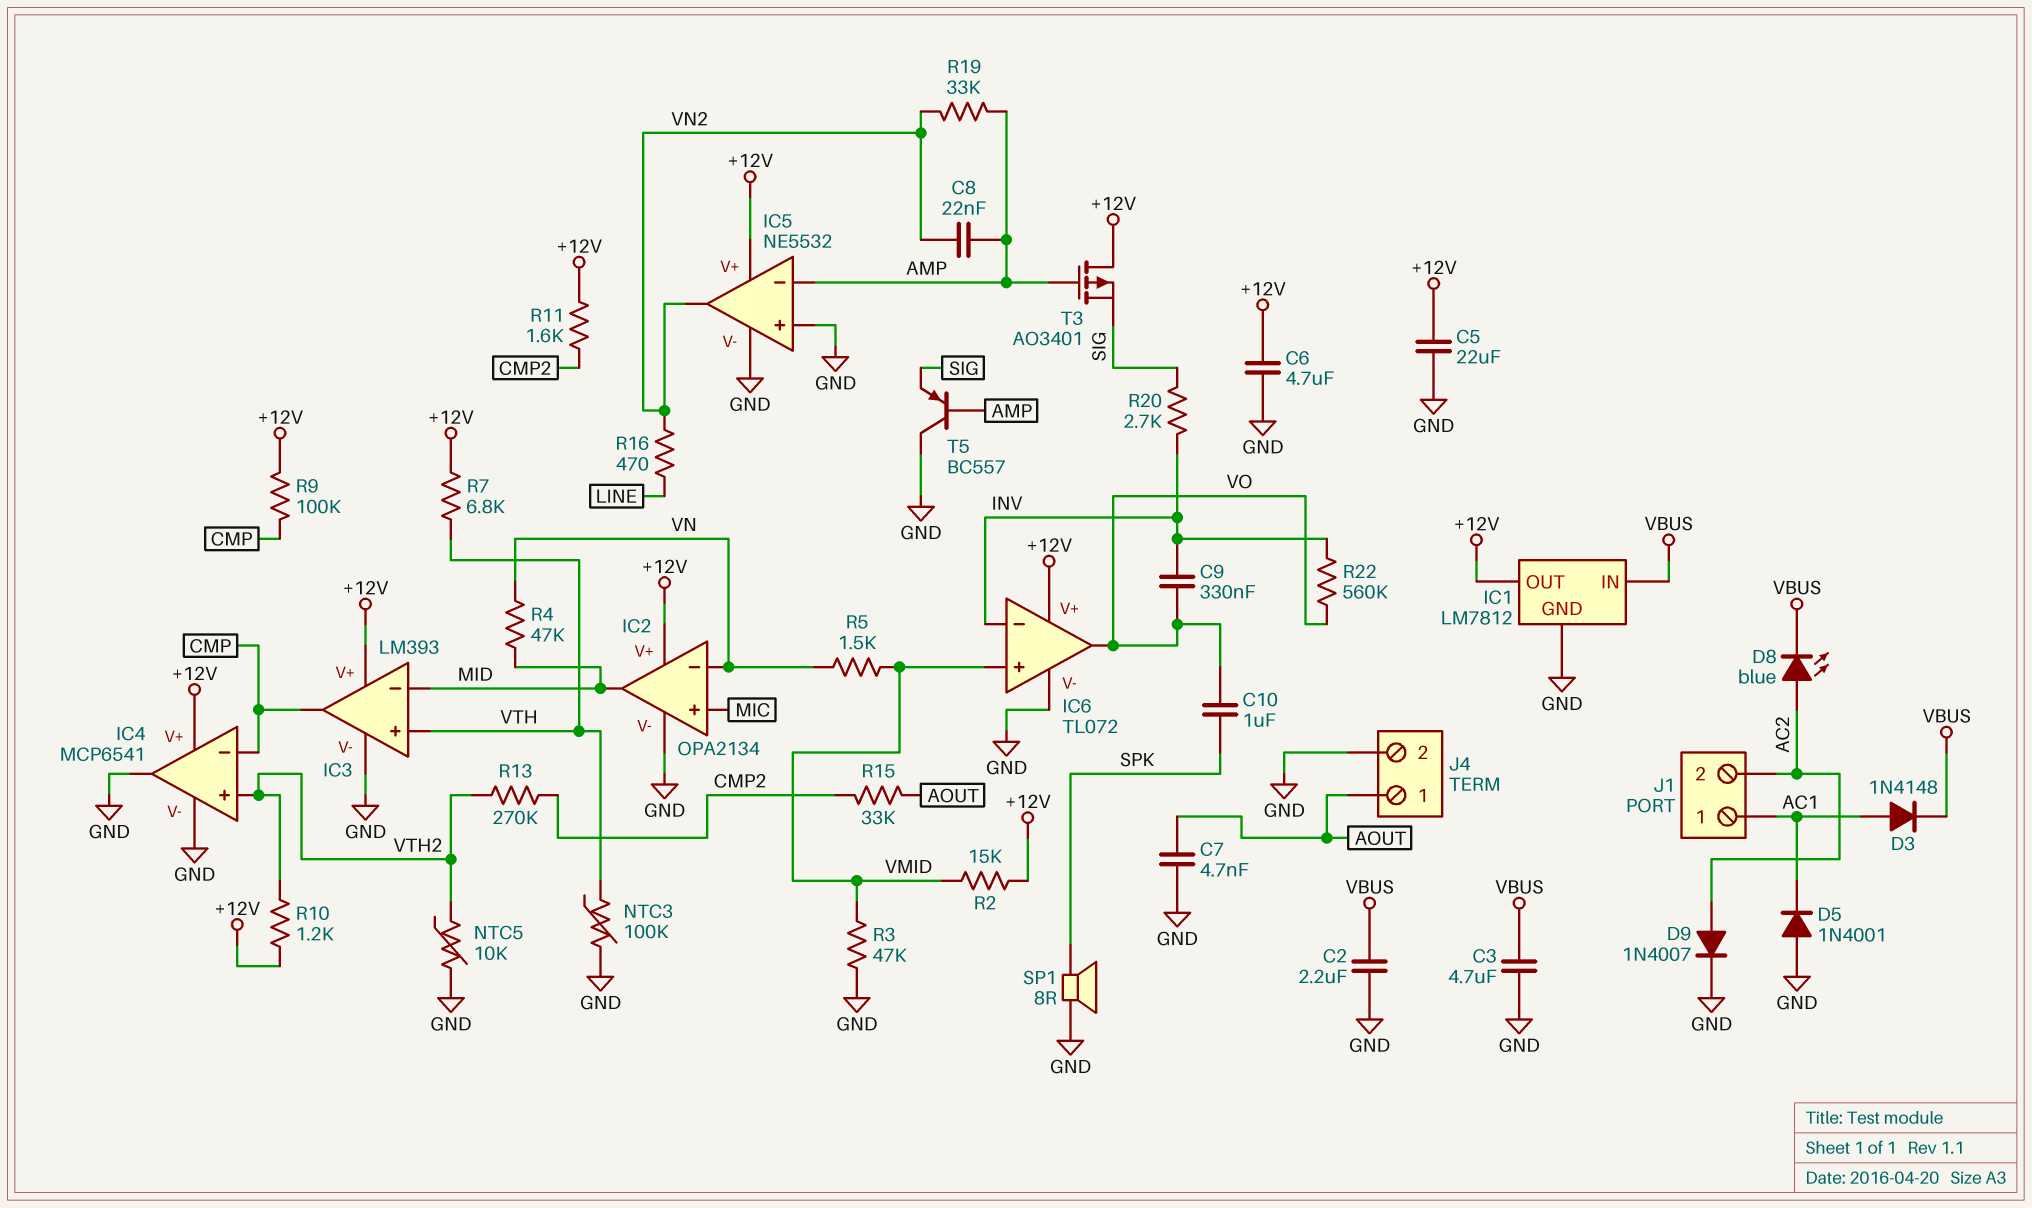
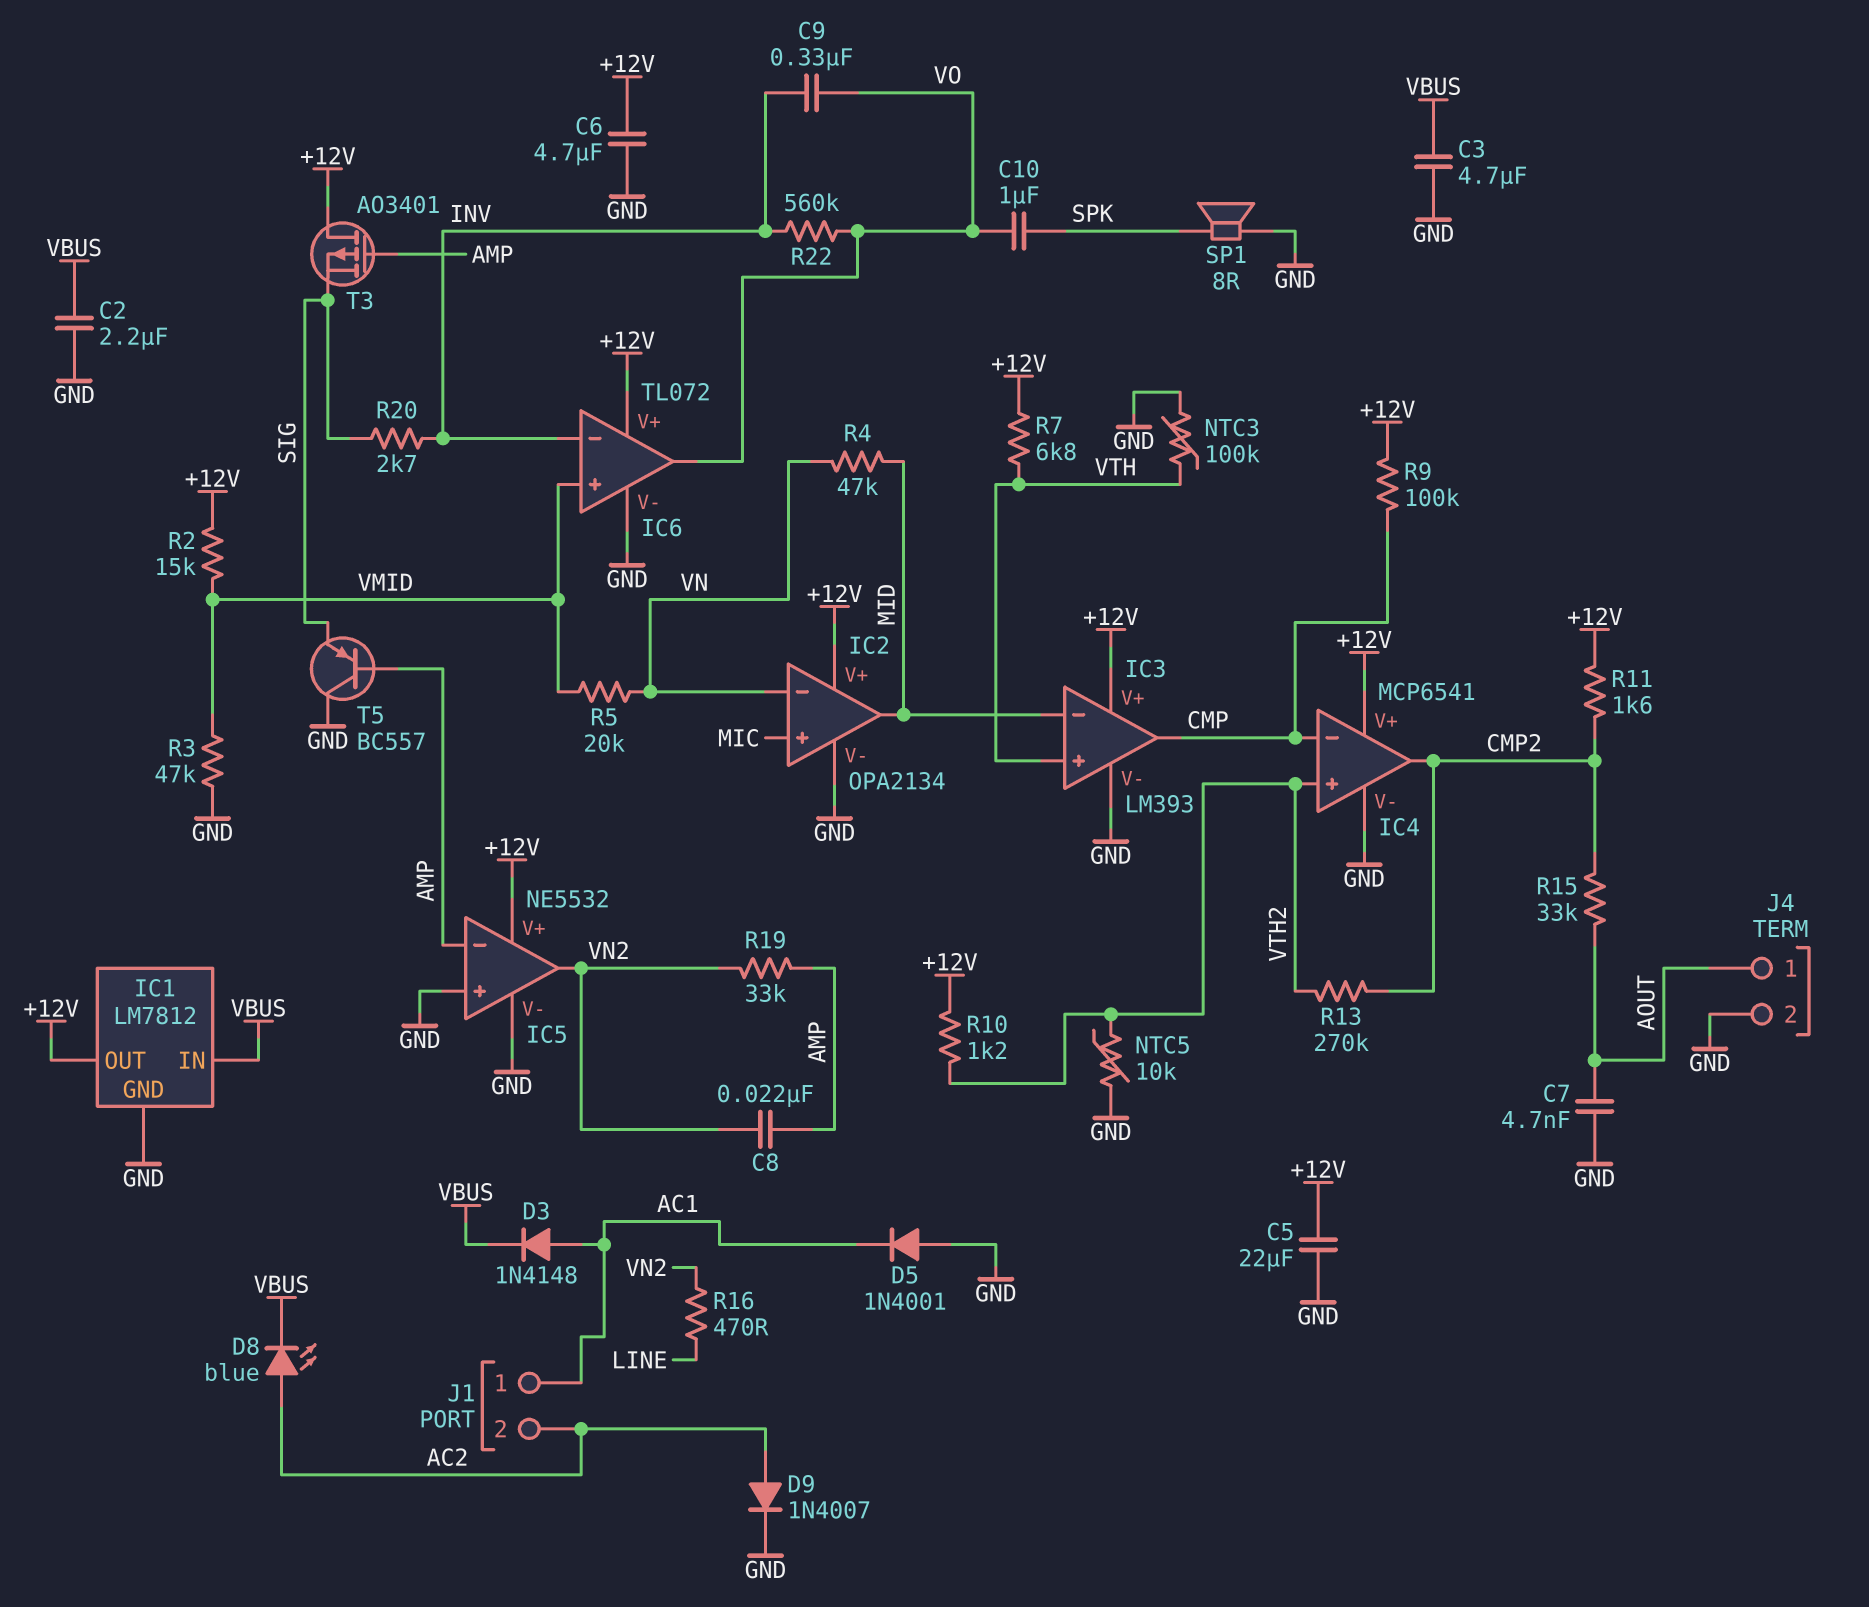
IC4 pin out: GND -> CMP2
R5: 1.5k (VMID, VN) -> 20k (VMID, VN)

